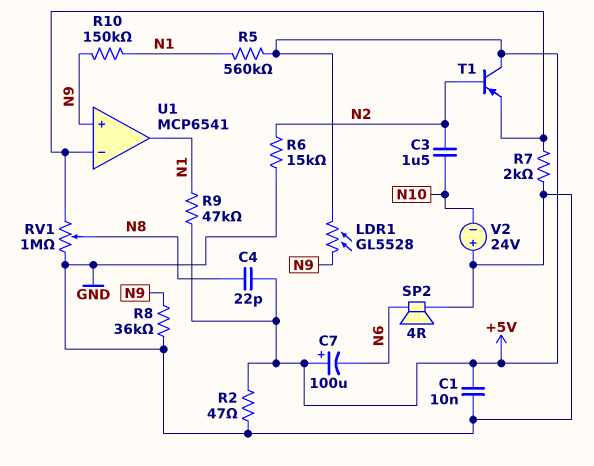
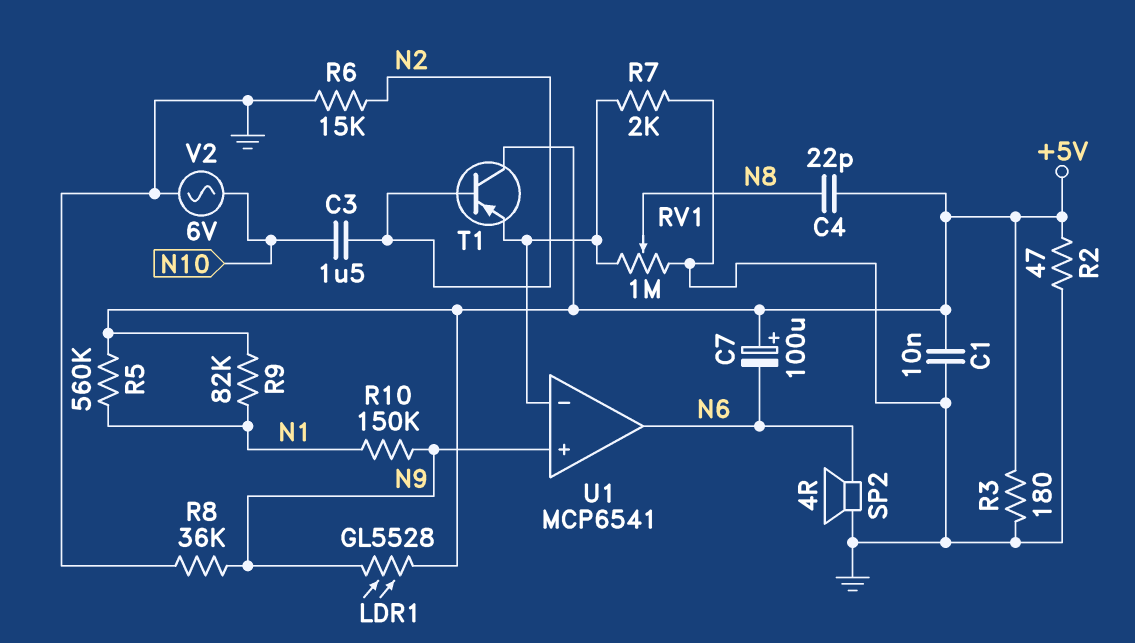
R3: none -> 180 (+5V, GND)
R9: 47k (+5V, N1) -> 82k (+5V, N1)
U1 pin out: N1 -> N6
V2: 24V (plus GND, minus N10) -> AC 6V (GND, N10)

